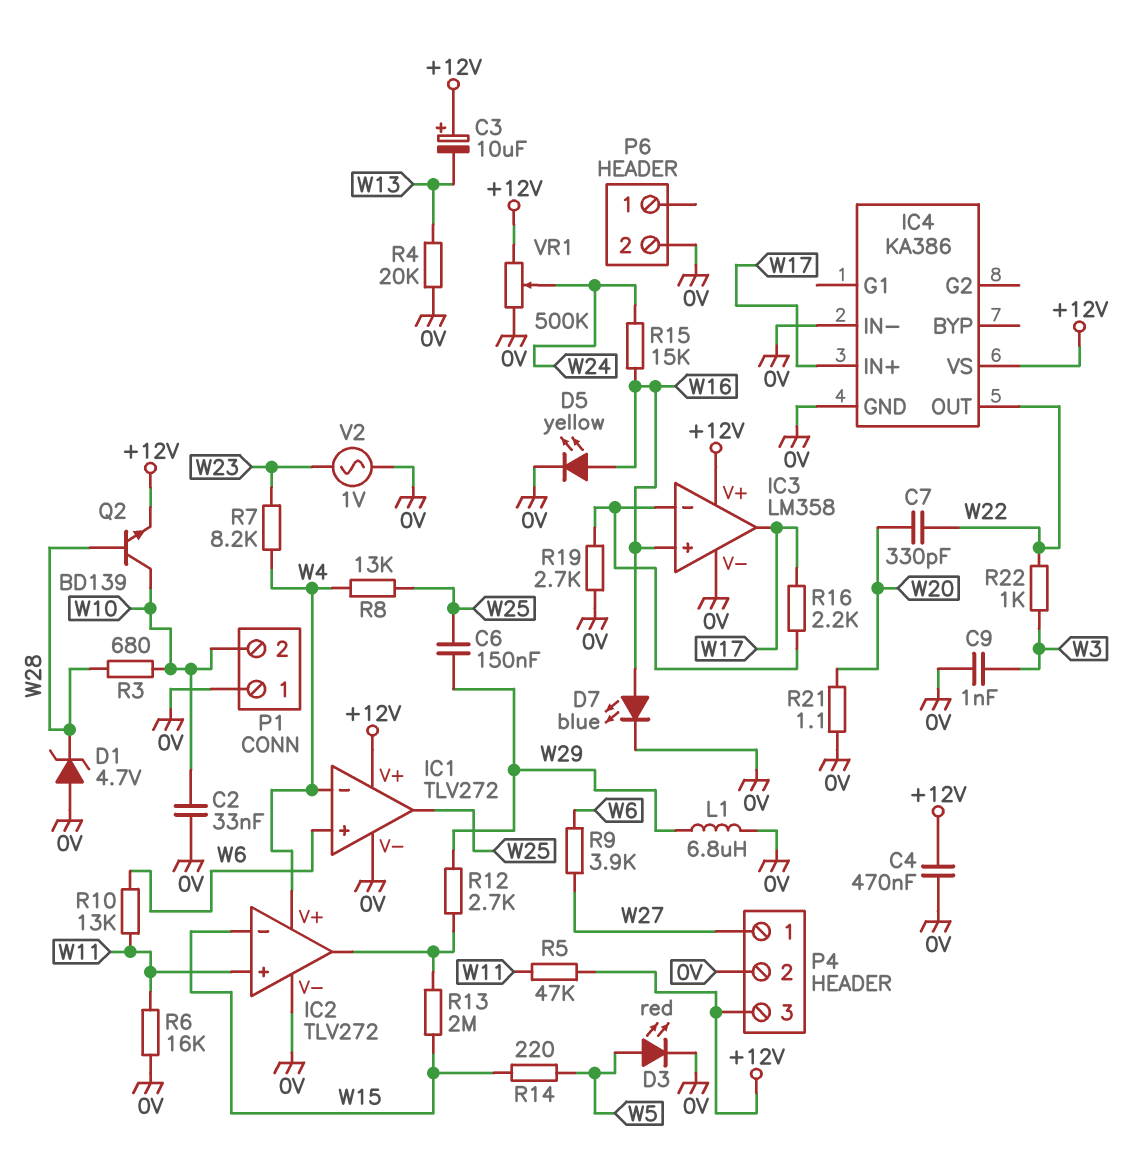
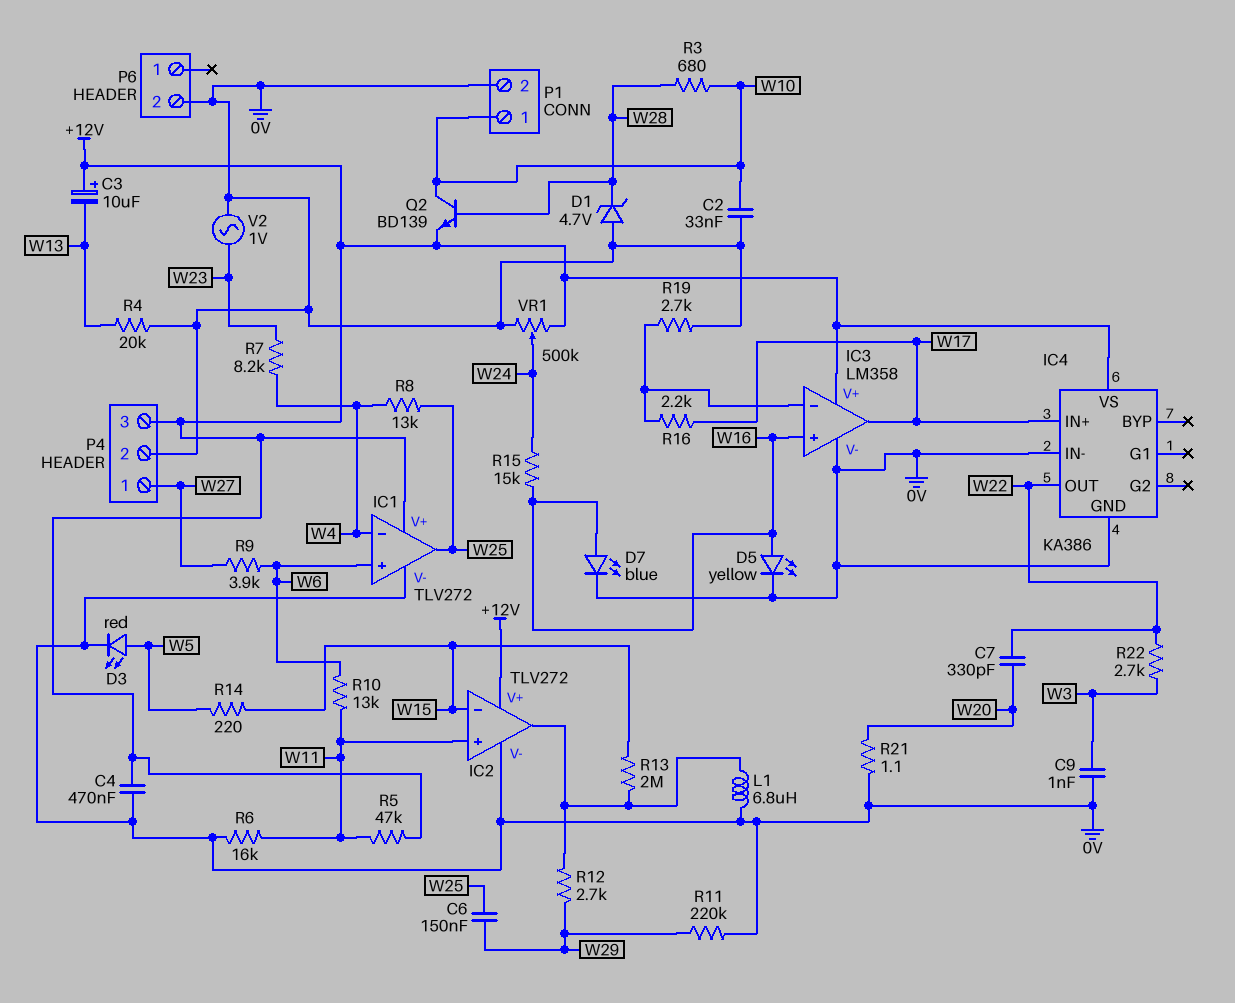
IC2 pin V+: W4 -> +12V
L1: 6.8uH (0V, W29) -> 6.8uH (0V, IC2/out)
P1 pin 1: 0V -> W10
P1 pin 2: W10 -> 0V
R11: none -> 220k (0V, W29)
R22: 1k (W3, W22) -> 2.7k (W3, W22)

